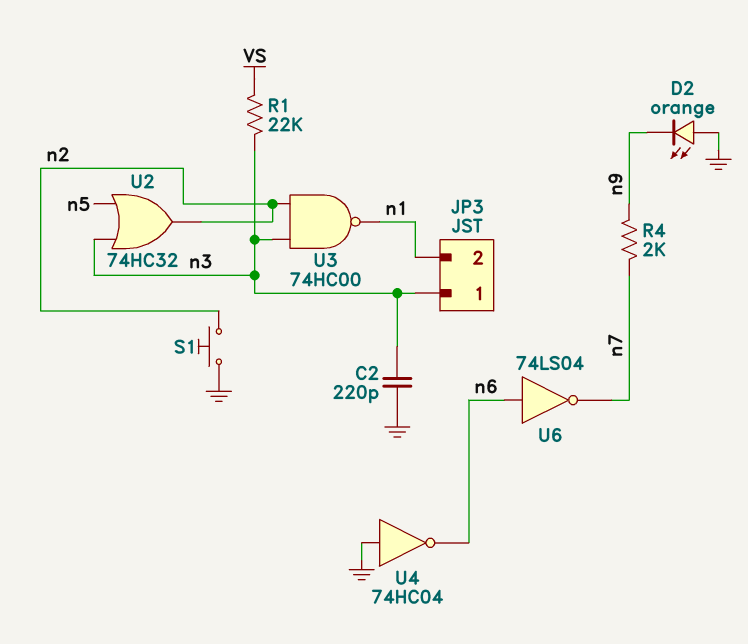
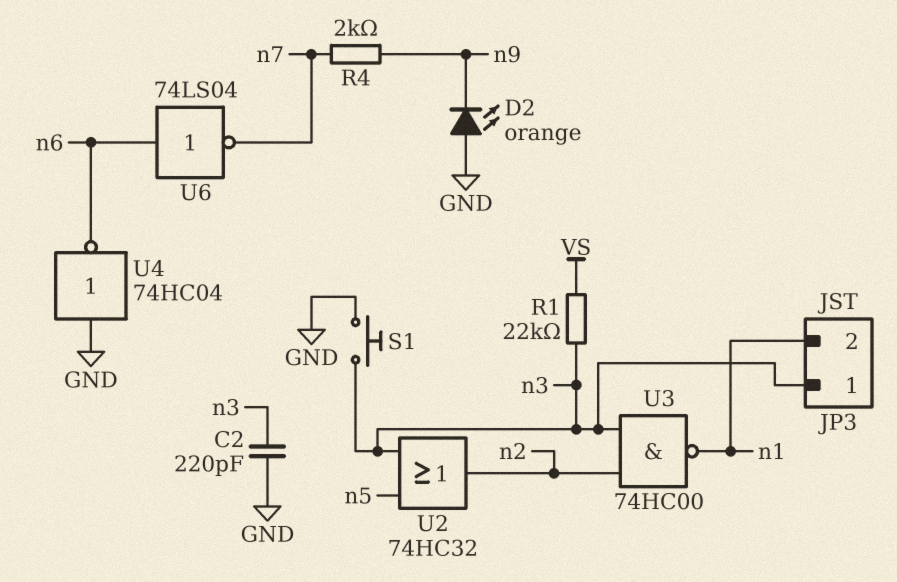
S1: button (GND, n2) -> button (GND, n3)

